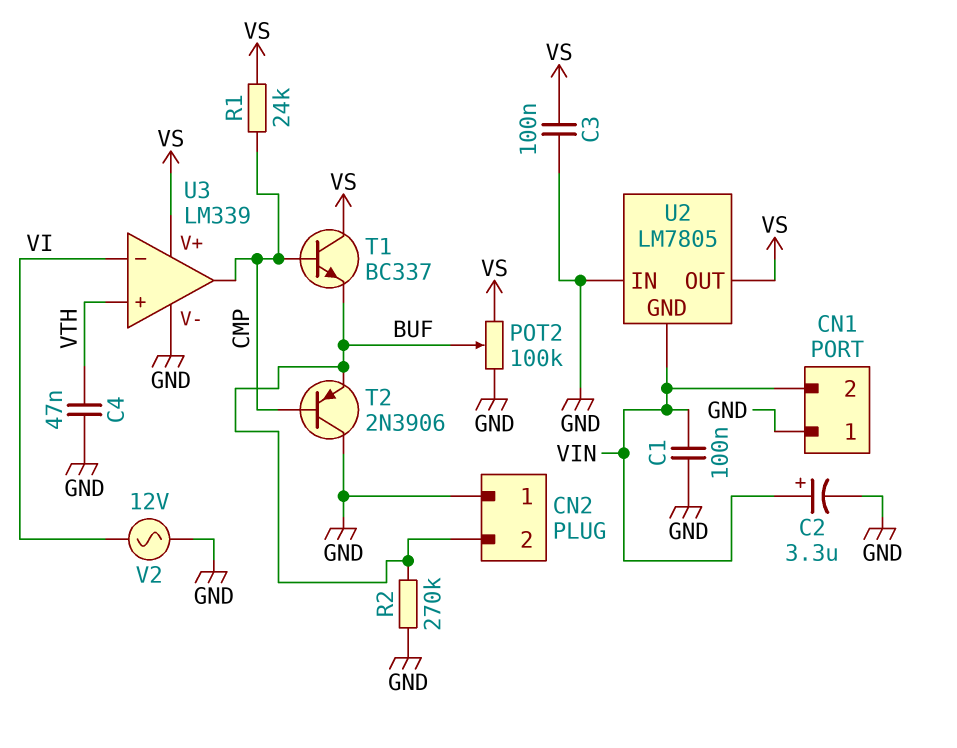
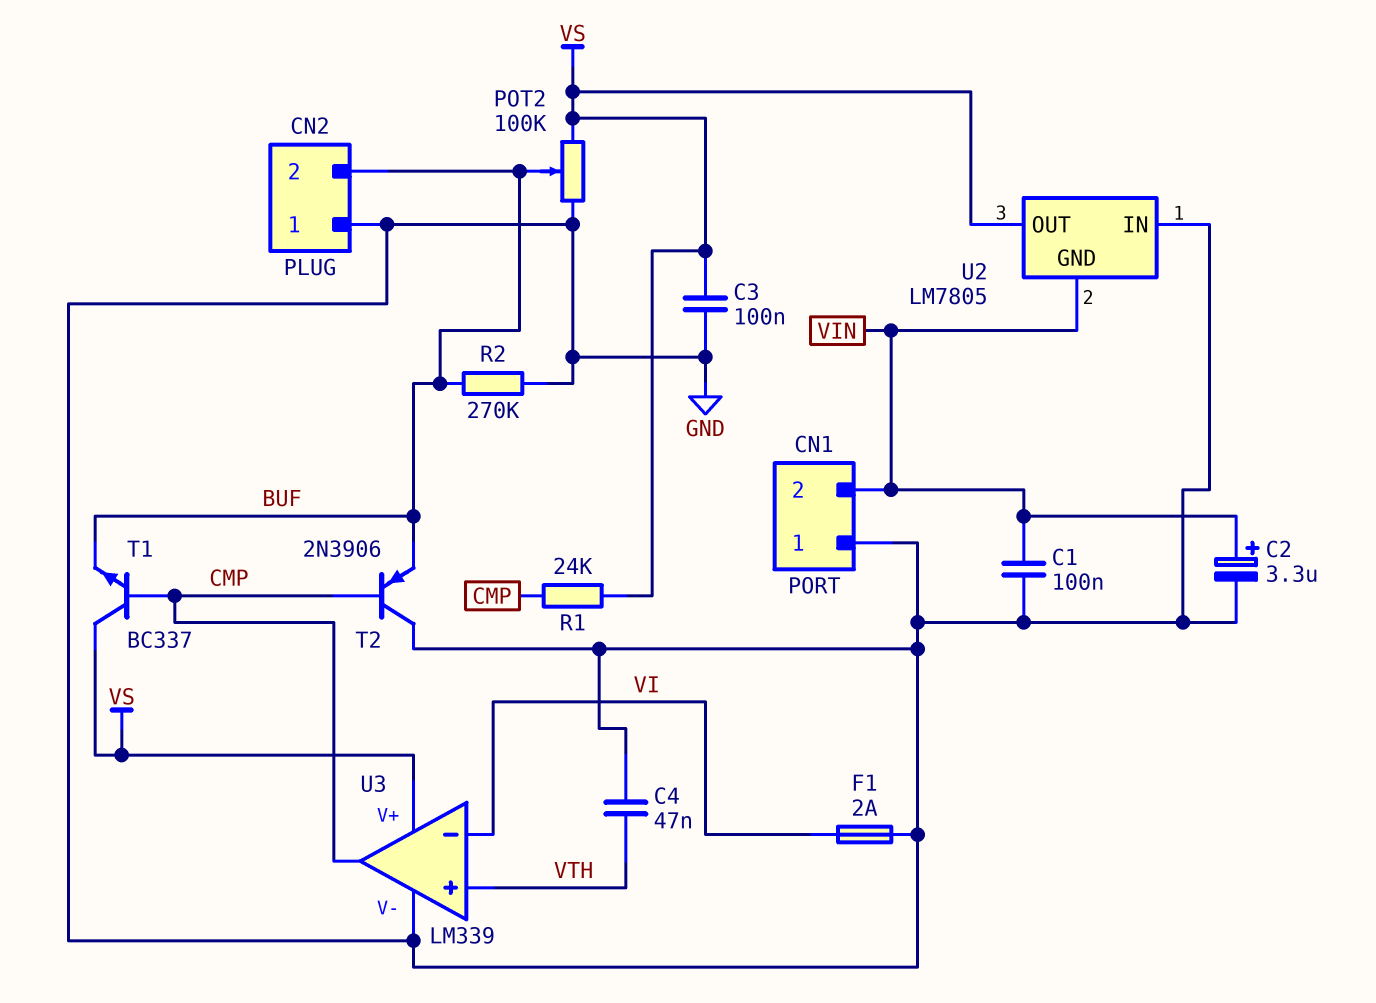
F1: none -> 2A (GND, VI)
V2: AC 12V (GND, VI) -> none

